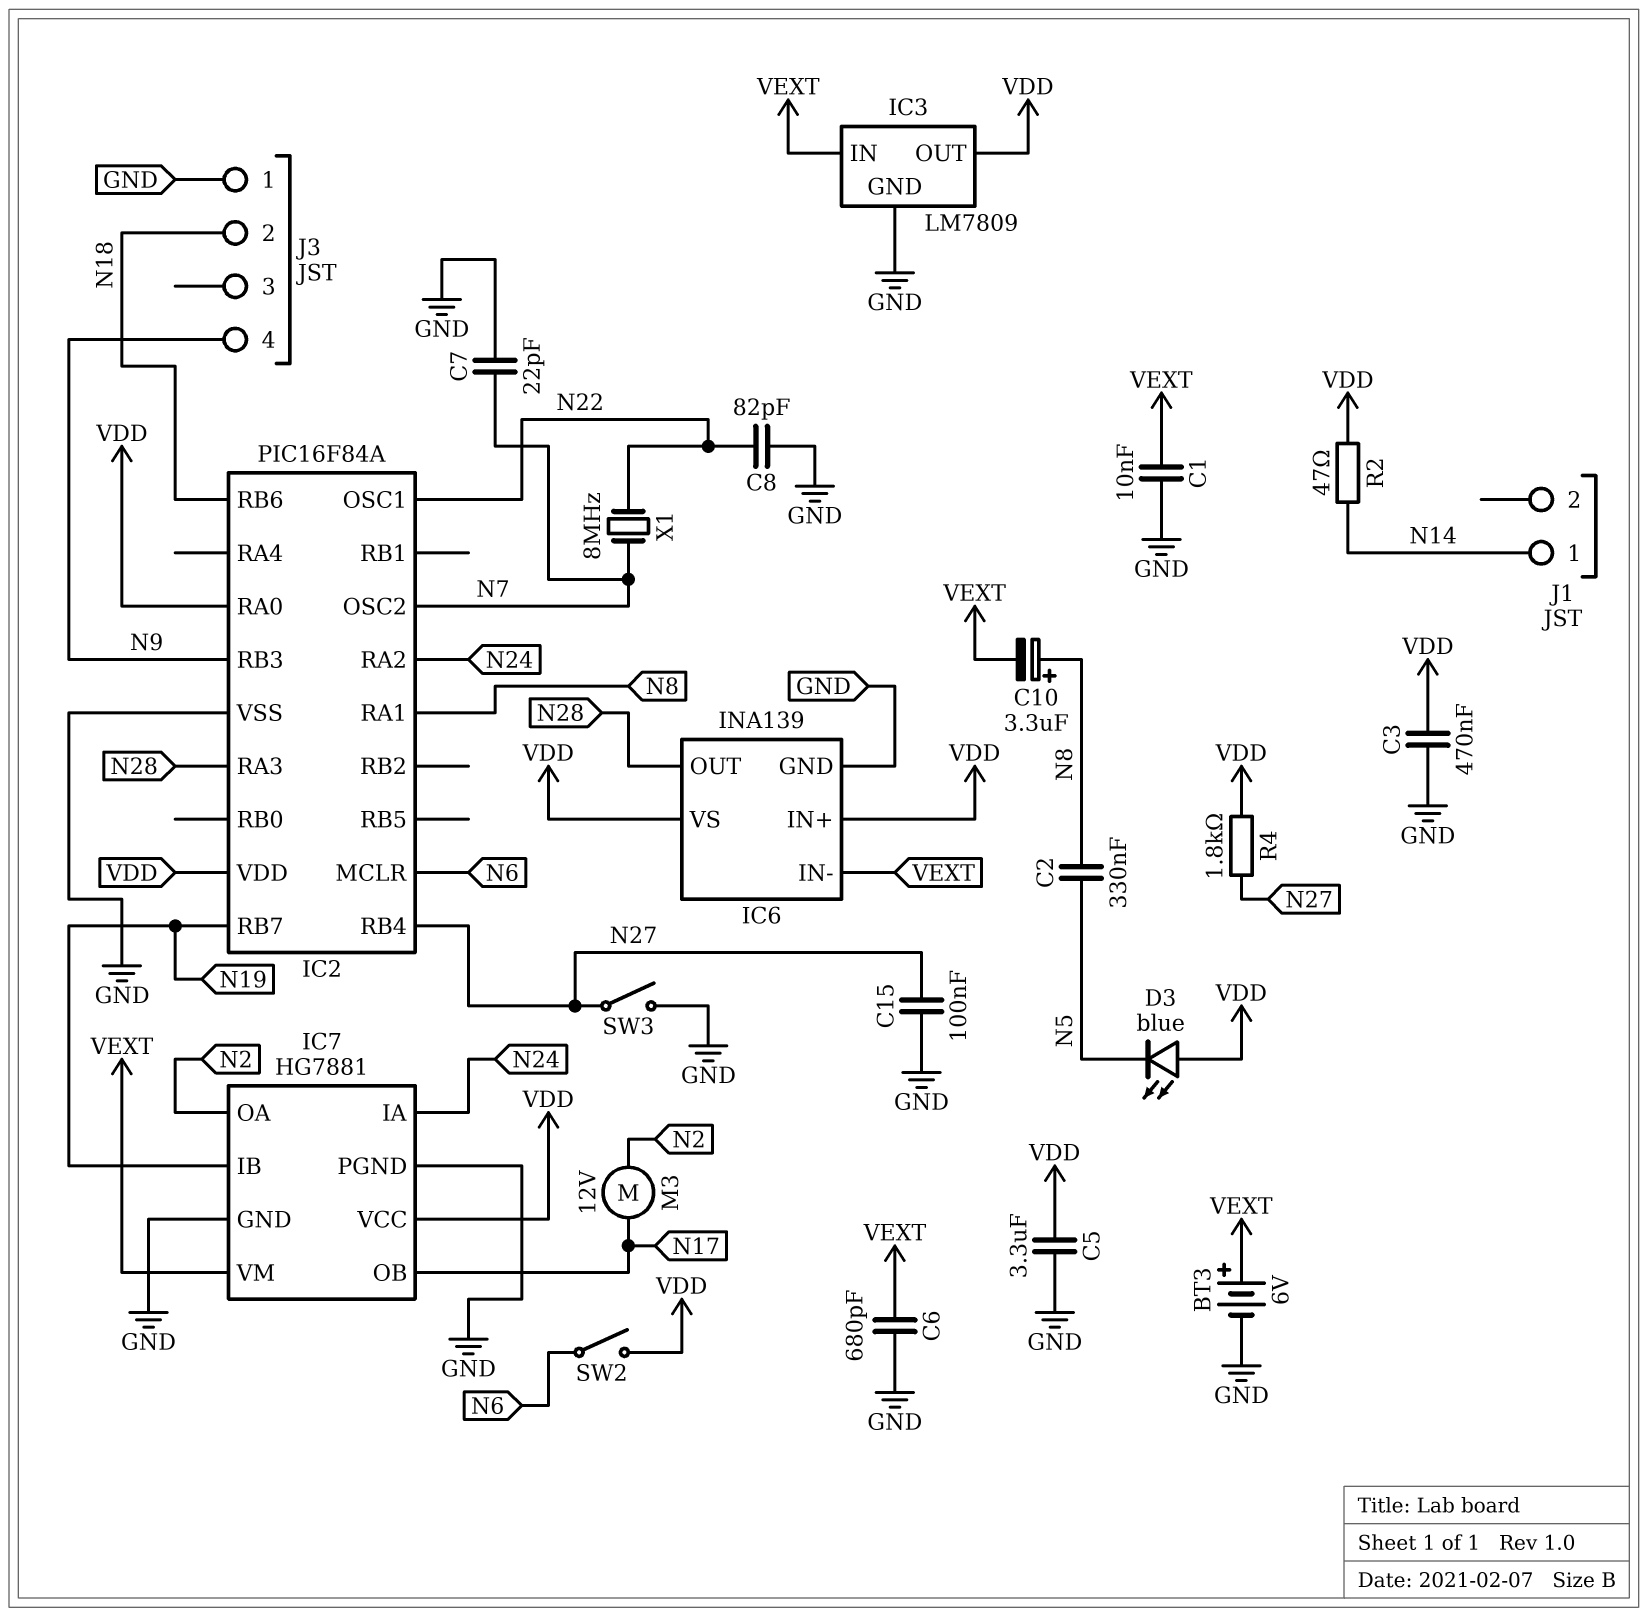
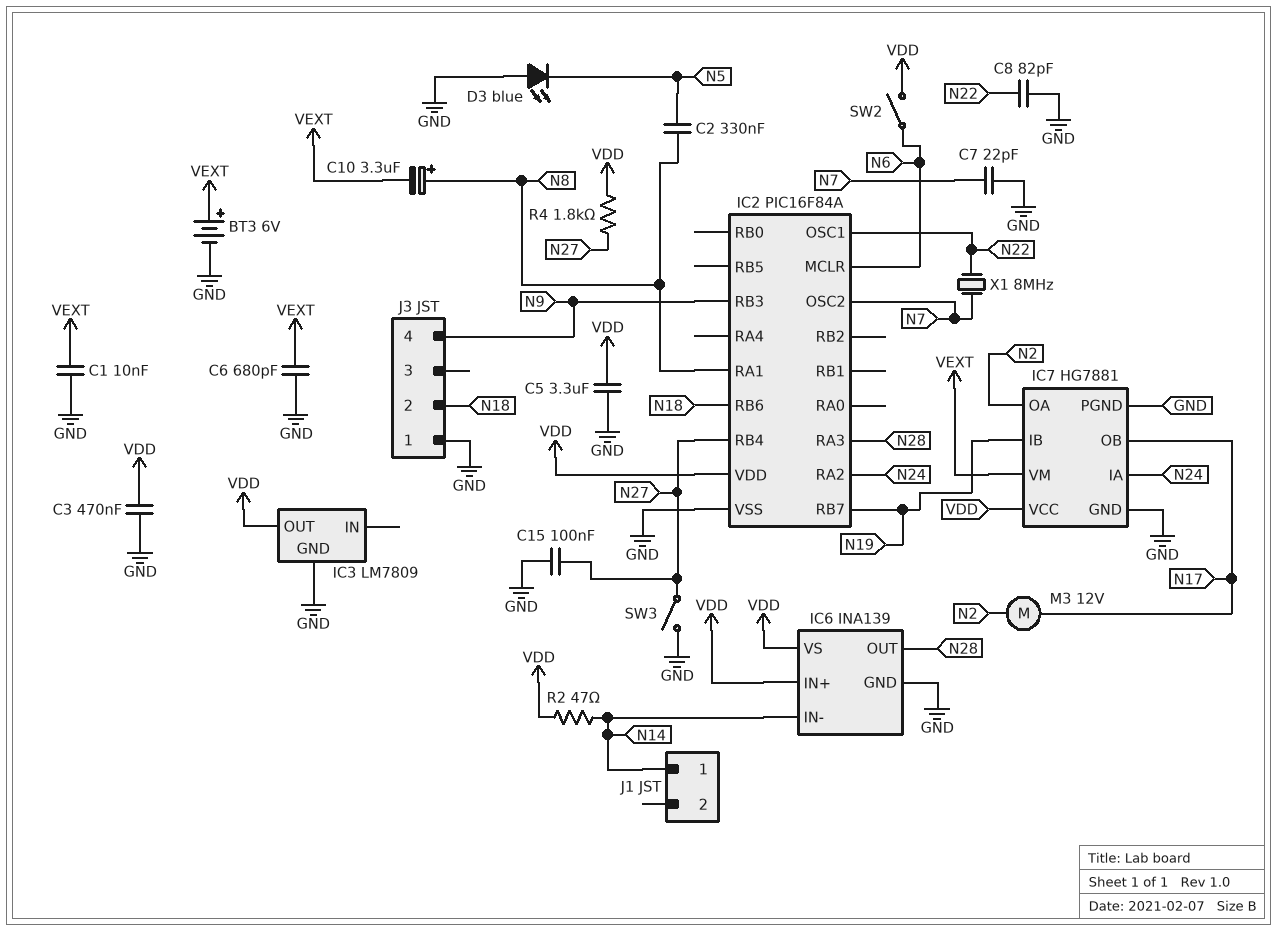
D3: LED blue (A VDD, K N5) -> LED blue (A GND, K N5)
IC2 pin RA0: VDD -> none
IC3 pin IN: VEXT -> none
IC6 pin IN-: VEXT -> N14

